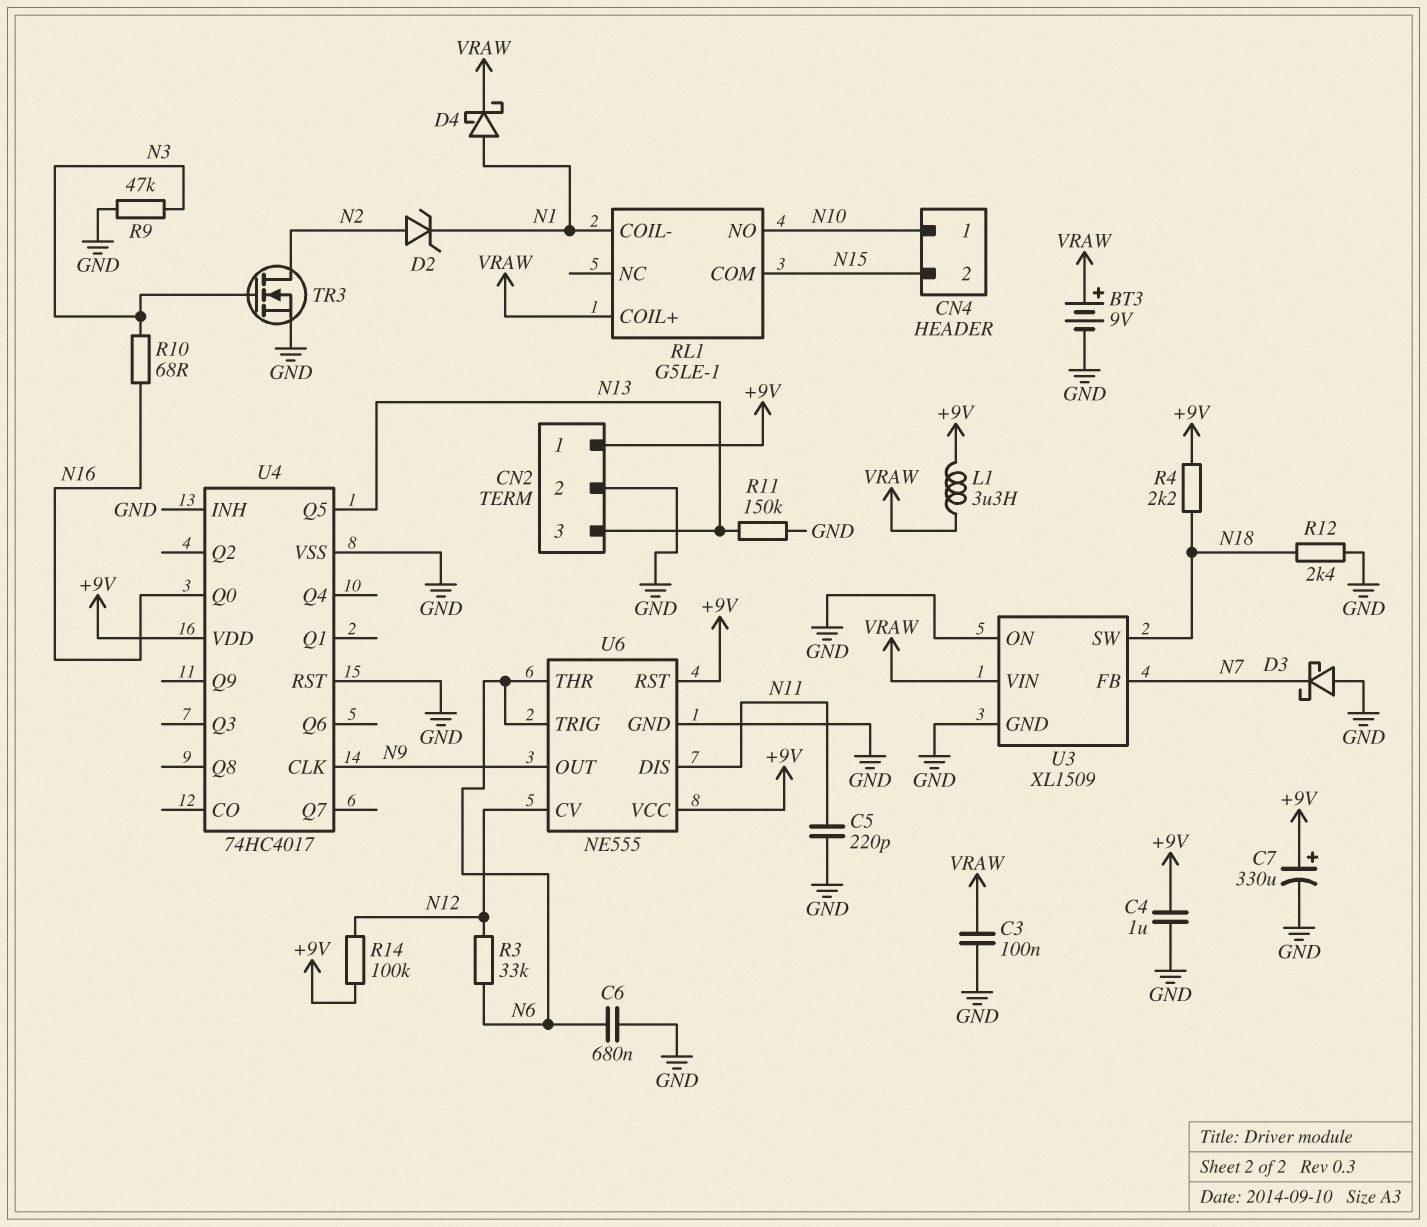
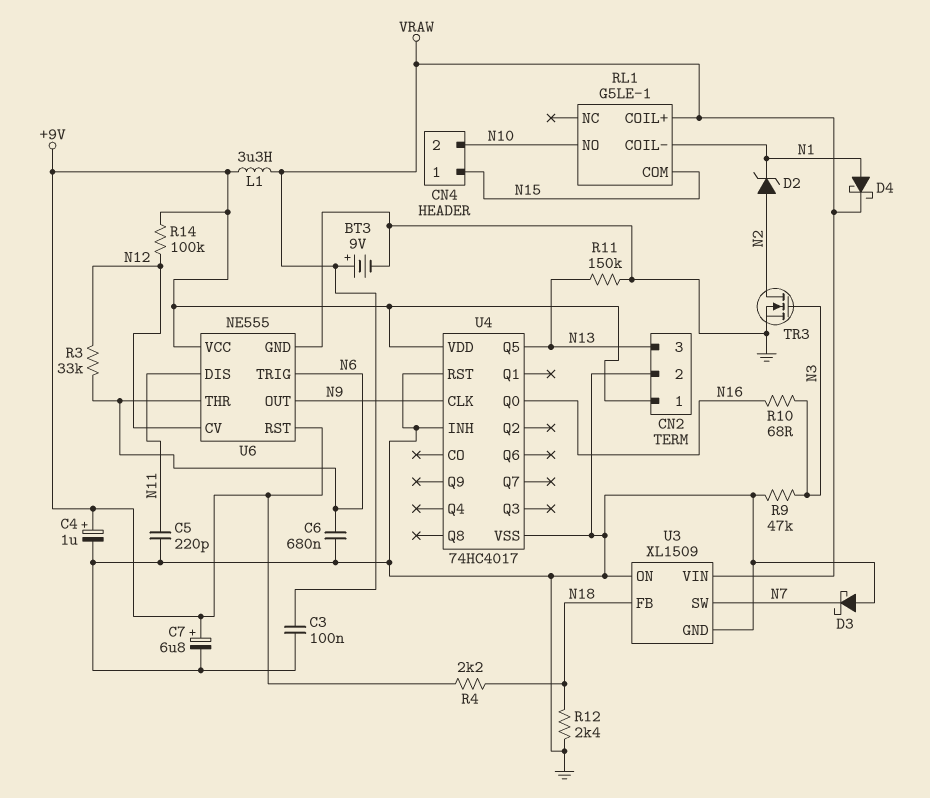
C4: 1uF (+9V, GND) -> 1uF (plus +9V, minus GND)
C7: 330uF (plus +9V, minus GND) -> 6.8uF (plus +9V, minus GND)
CN4 pin 1: N10 -> N15
CN4 pin 2: N15 -> N10
U3 pin FB: N7 -> N18
U3 pin SW: N18 -> N7

